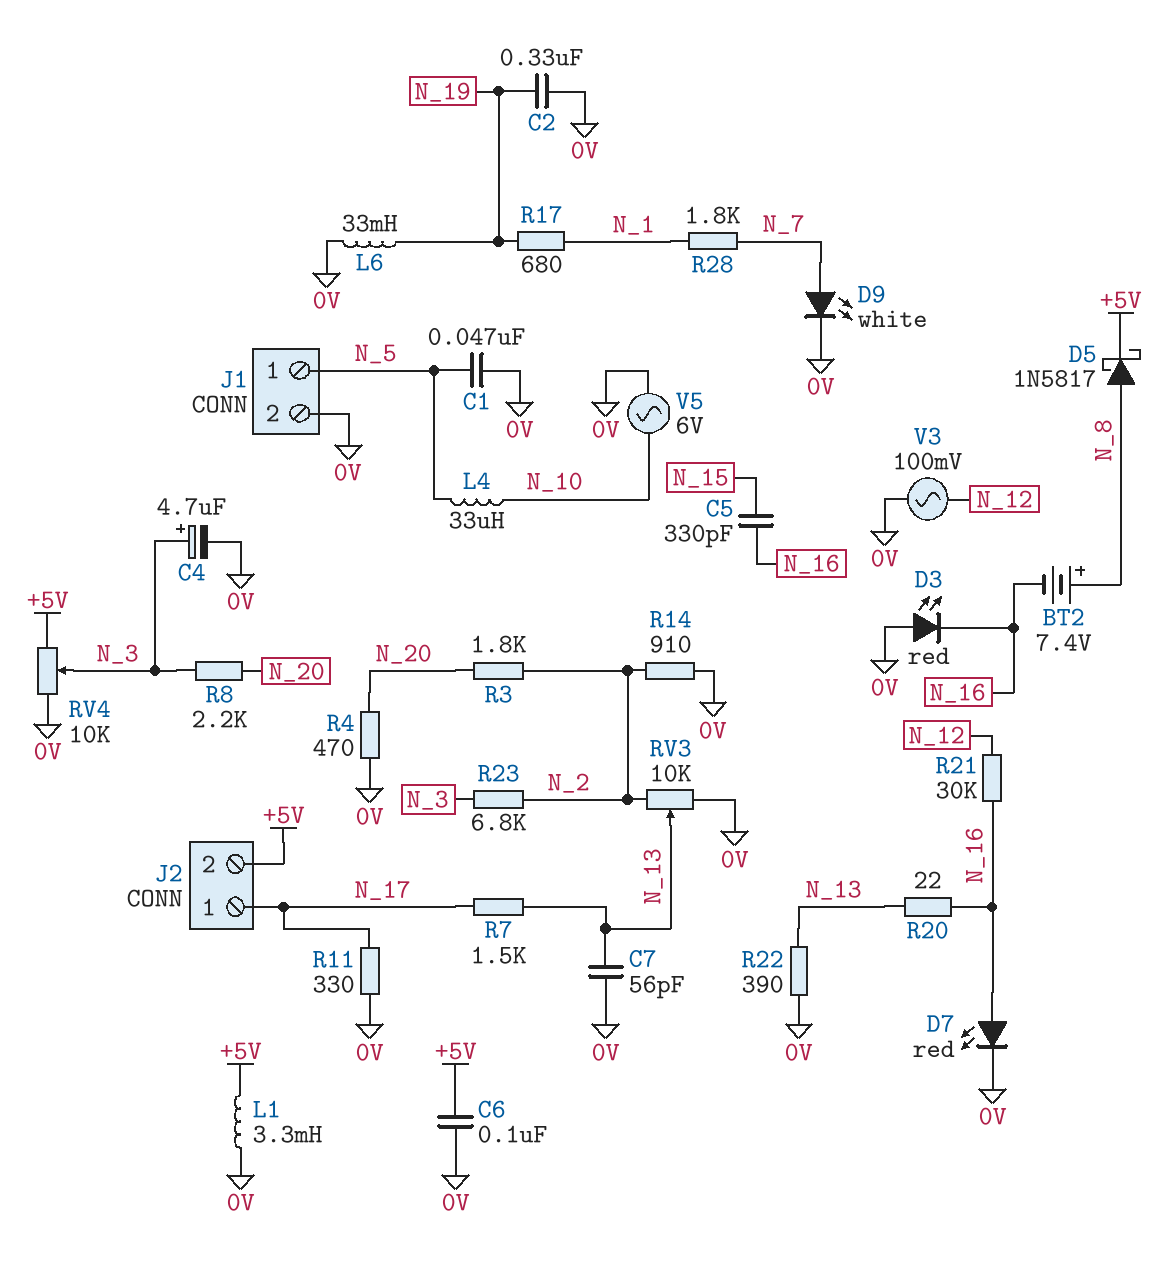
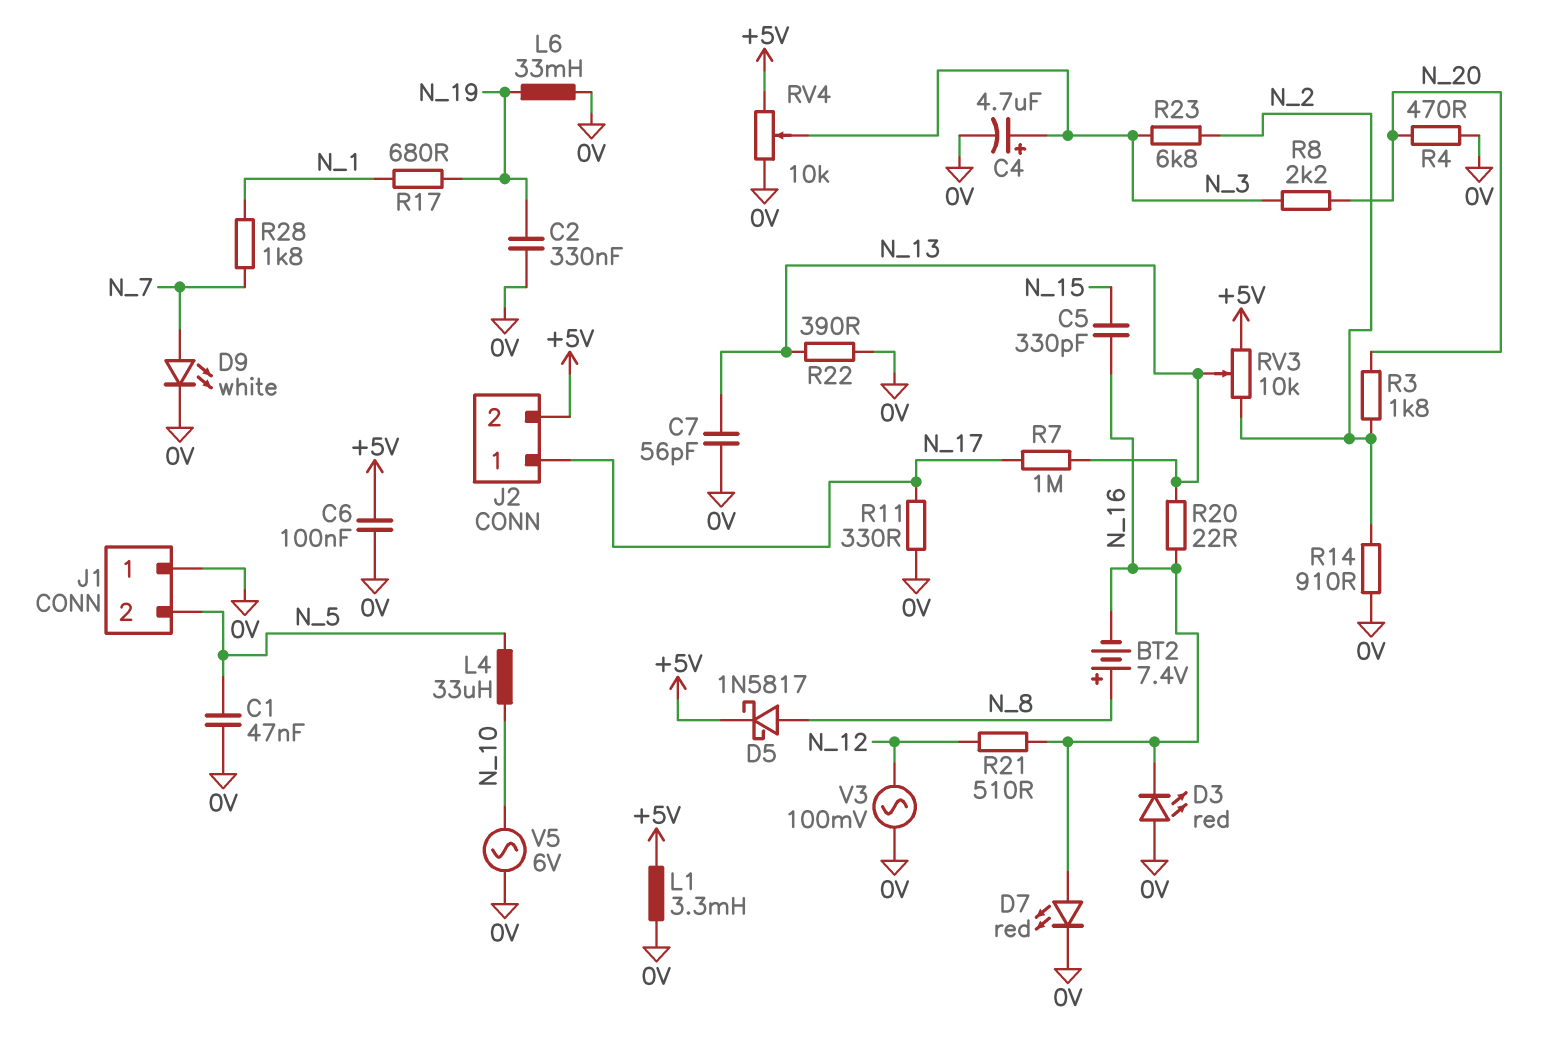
J1 pin 1: N_5 -> 0V
J1 pin 2: 0V -> N_5
R7: 1.5k (N_13, N_17) -> 1M (N_13, N_17)
R21: 30k (N_12, N_16) -> 510 (N_12, N_16)
RV3: 10k (0V, N_2, wiper N_13) -> 10k (+5V, N_2, wiper N_13)

